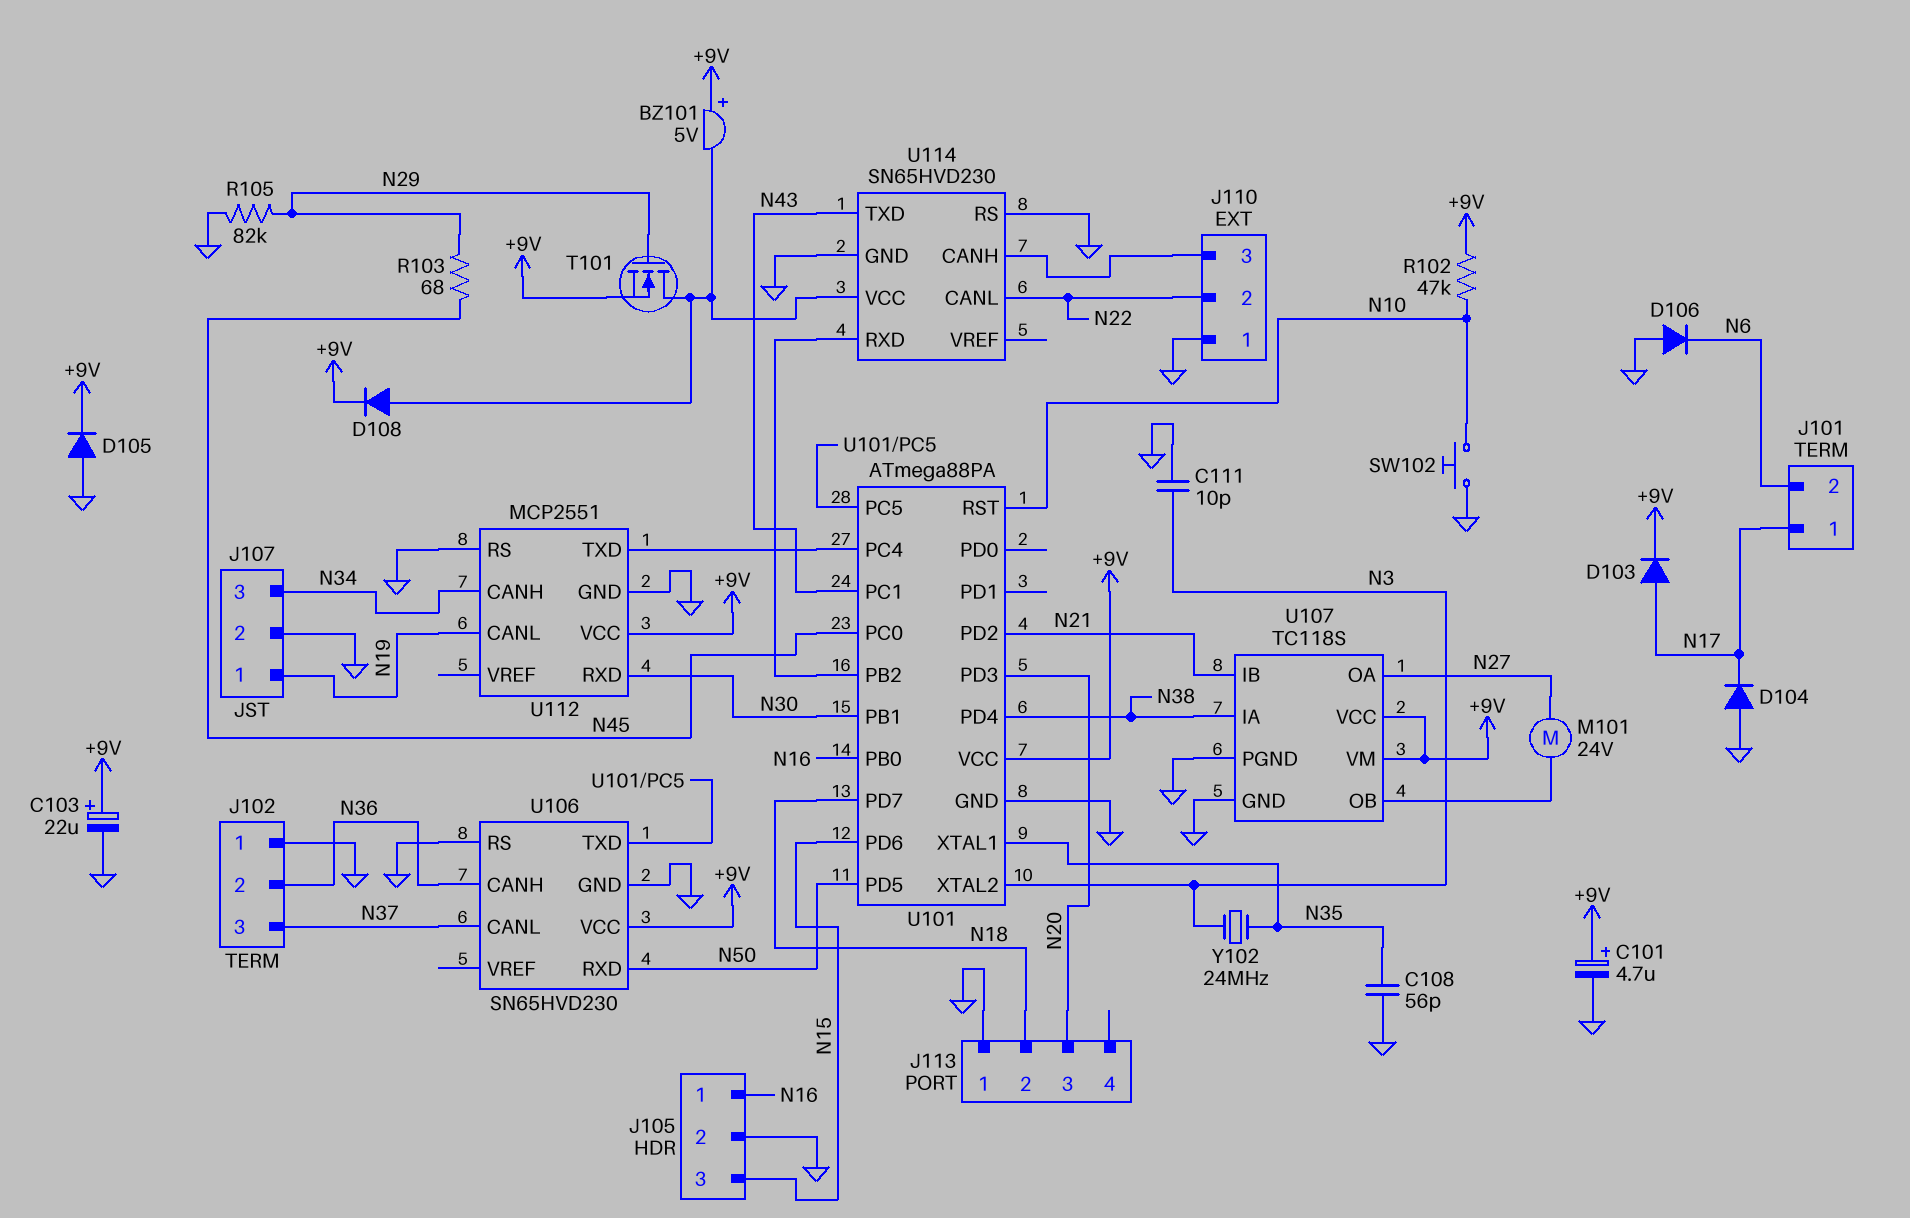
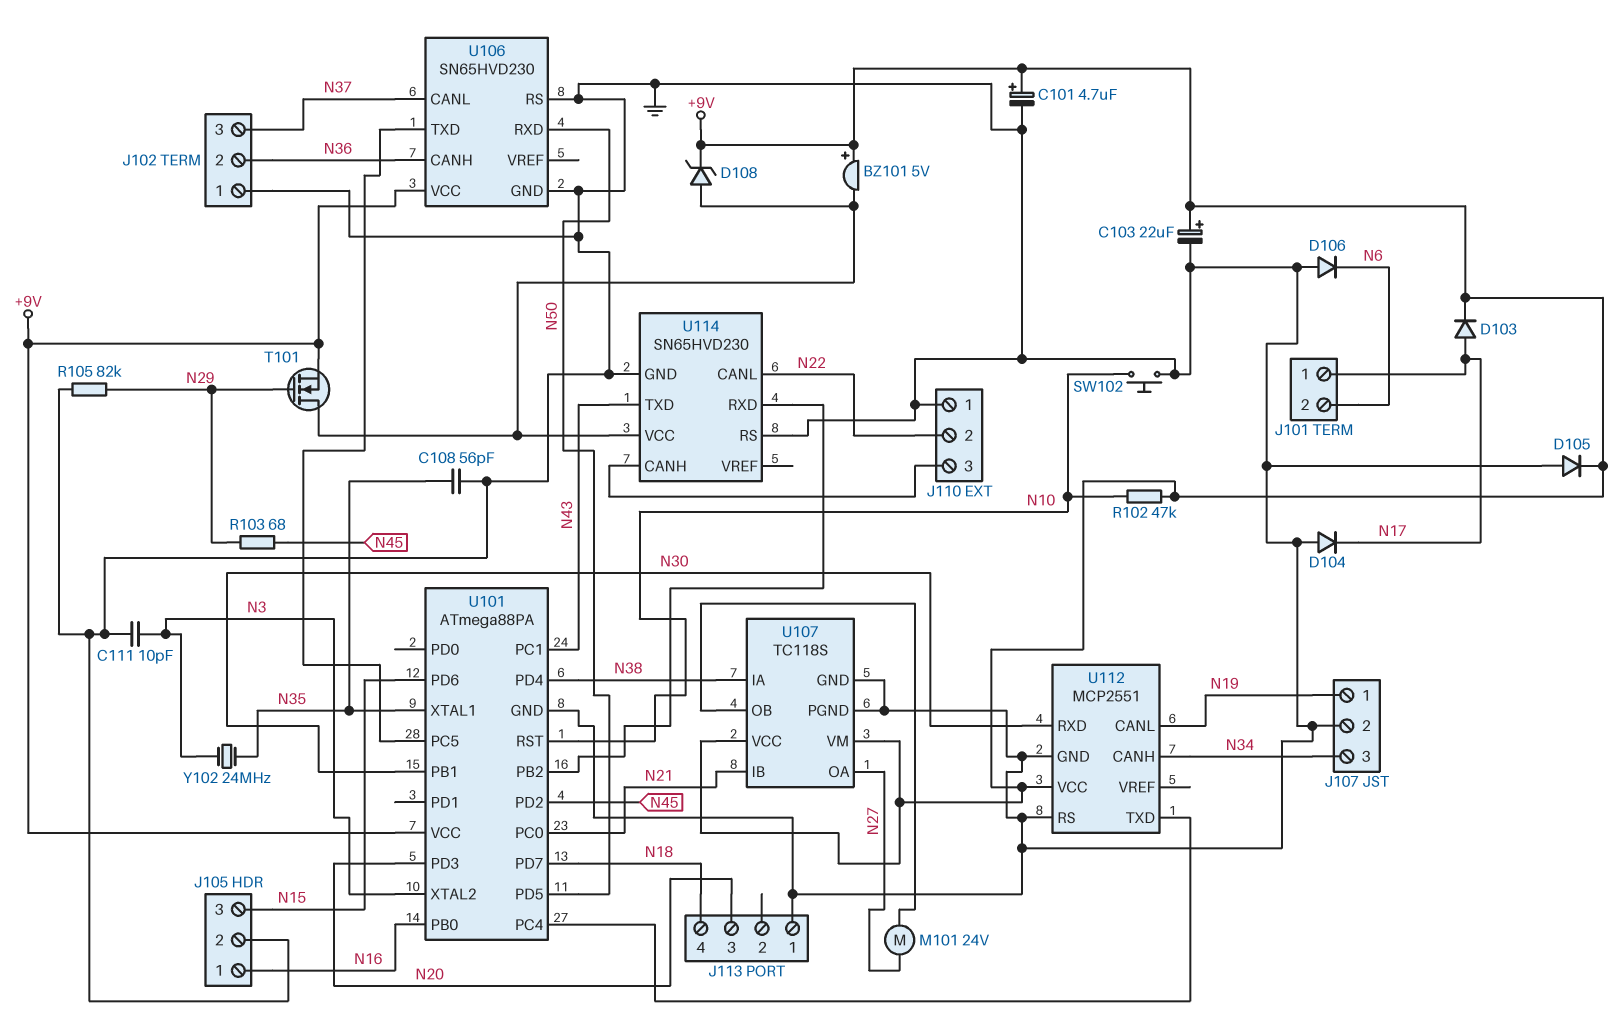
D108: diode (A U114/VCC, K +9V) -> zener (A U114/VCC, K +9V)
J113 pin 2: N18 -> none
J113 pin 4: none -> N18
U101 pin PC0: N45 -> N21
U101 pin PD2: N21 -> N45

